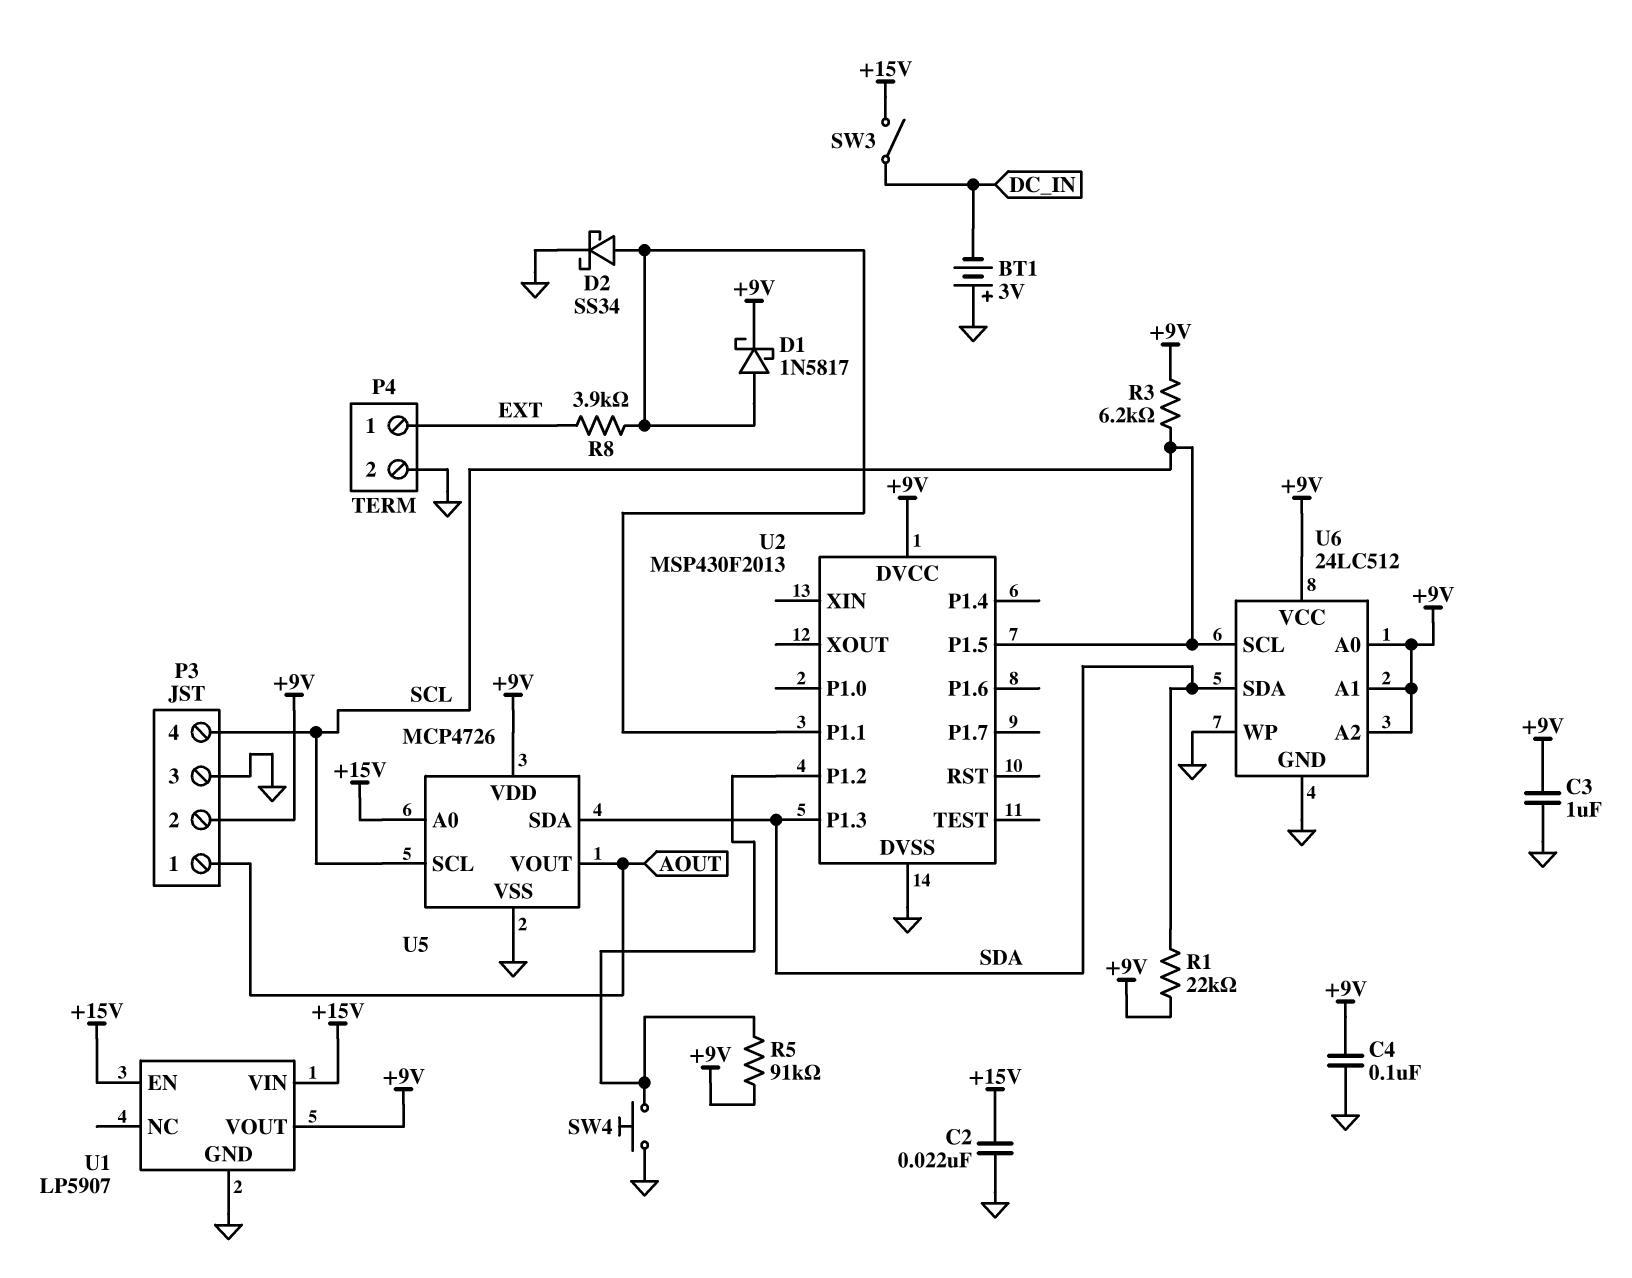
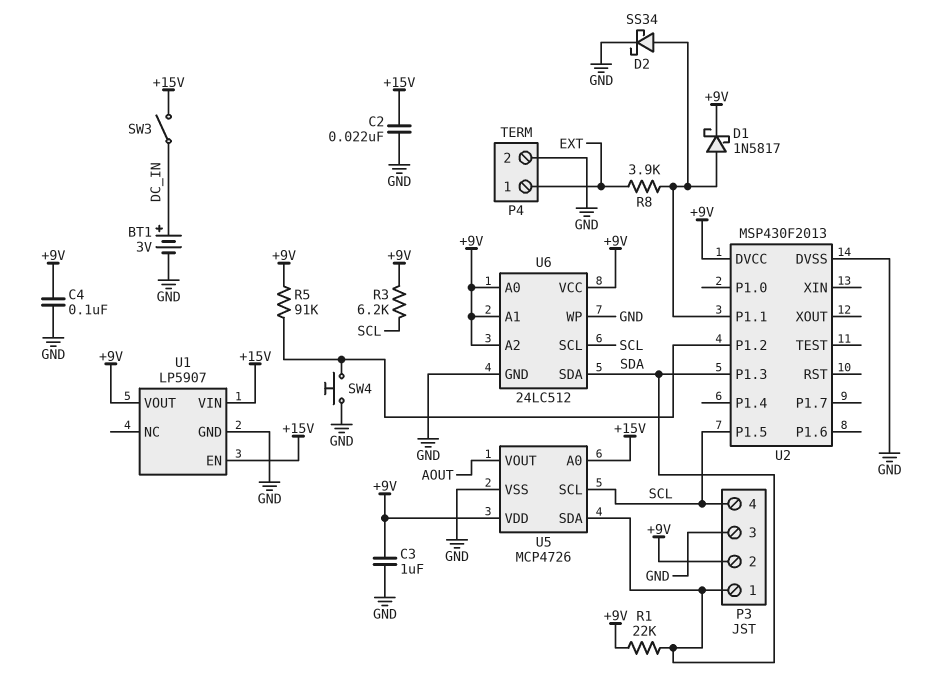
BT1: 3V (plus GND, minus DC_IN) -> 3V (plus DC_IN, minus GND)
P3 pin 1: AOUT -> SDA

